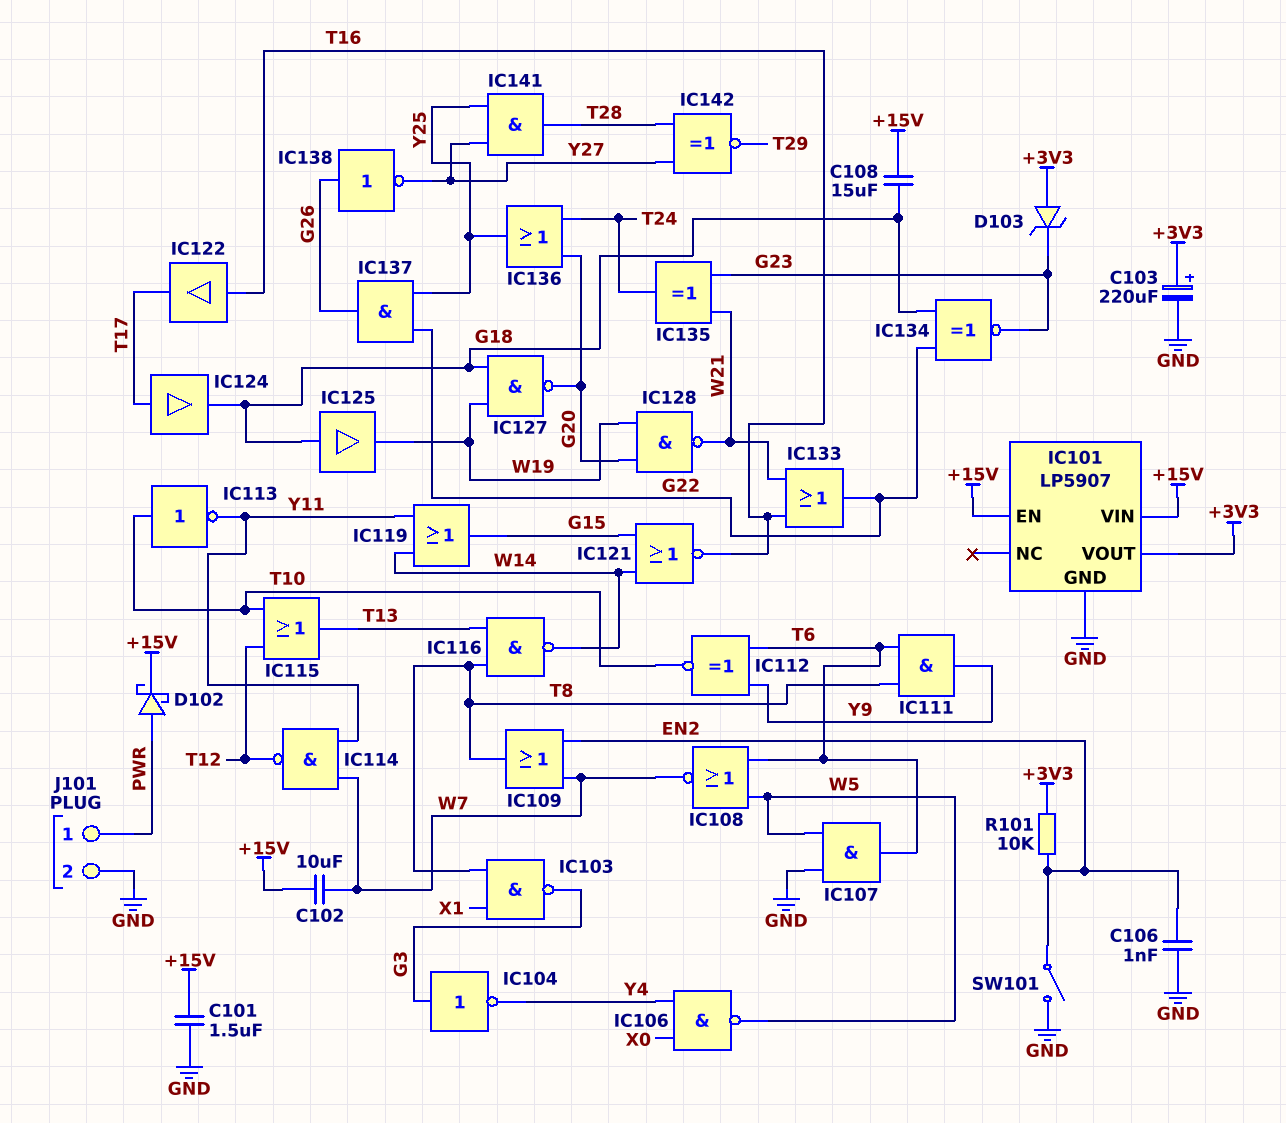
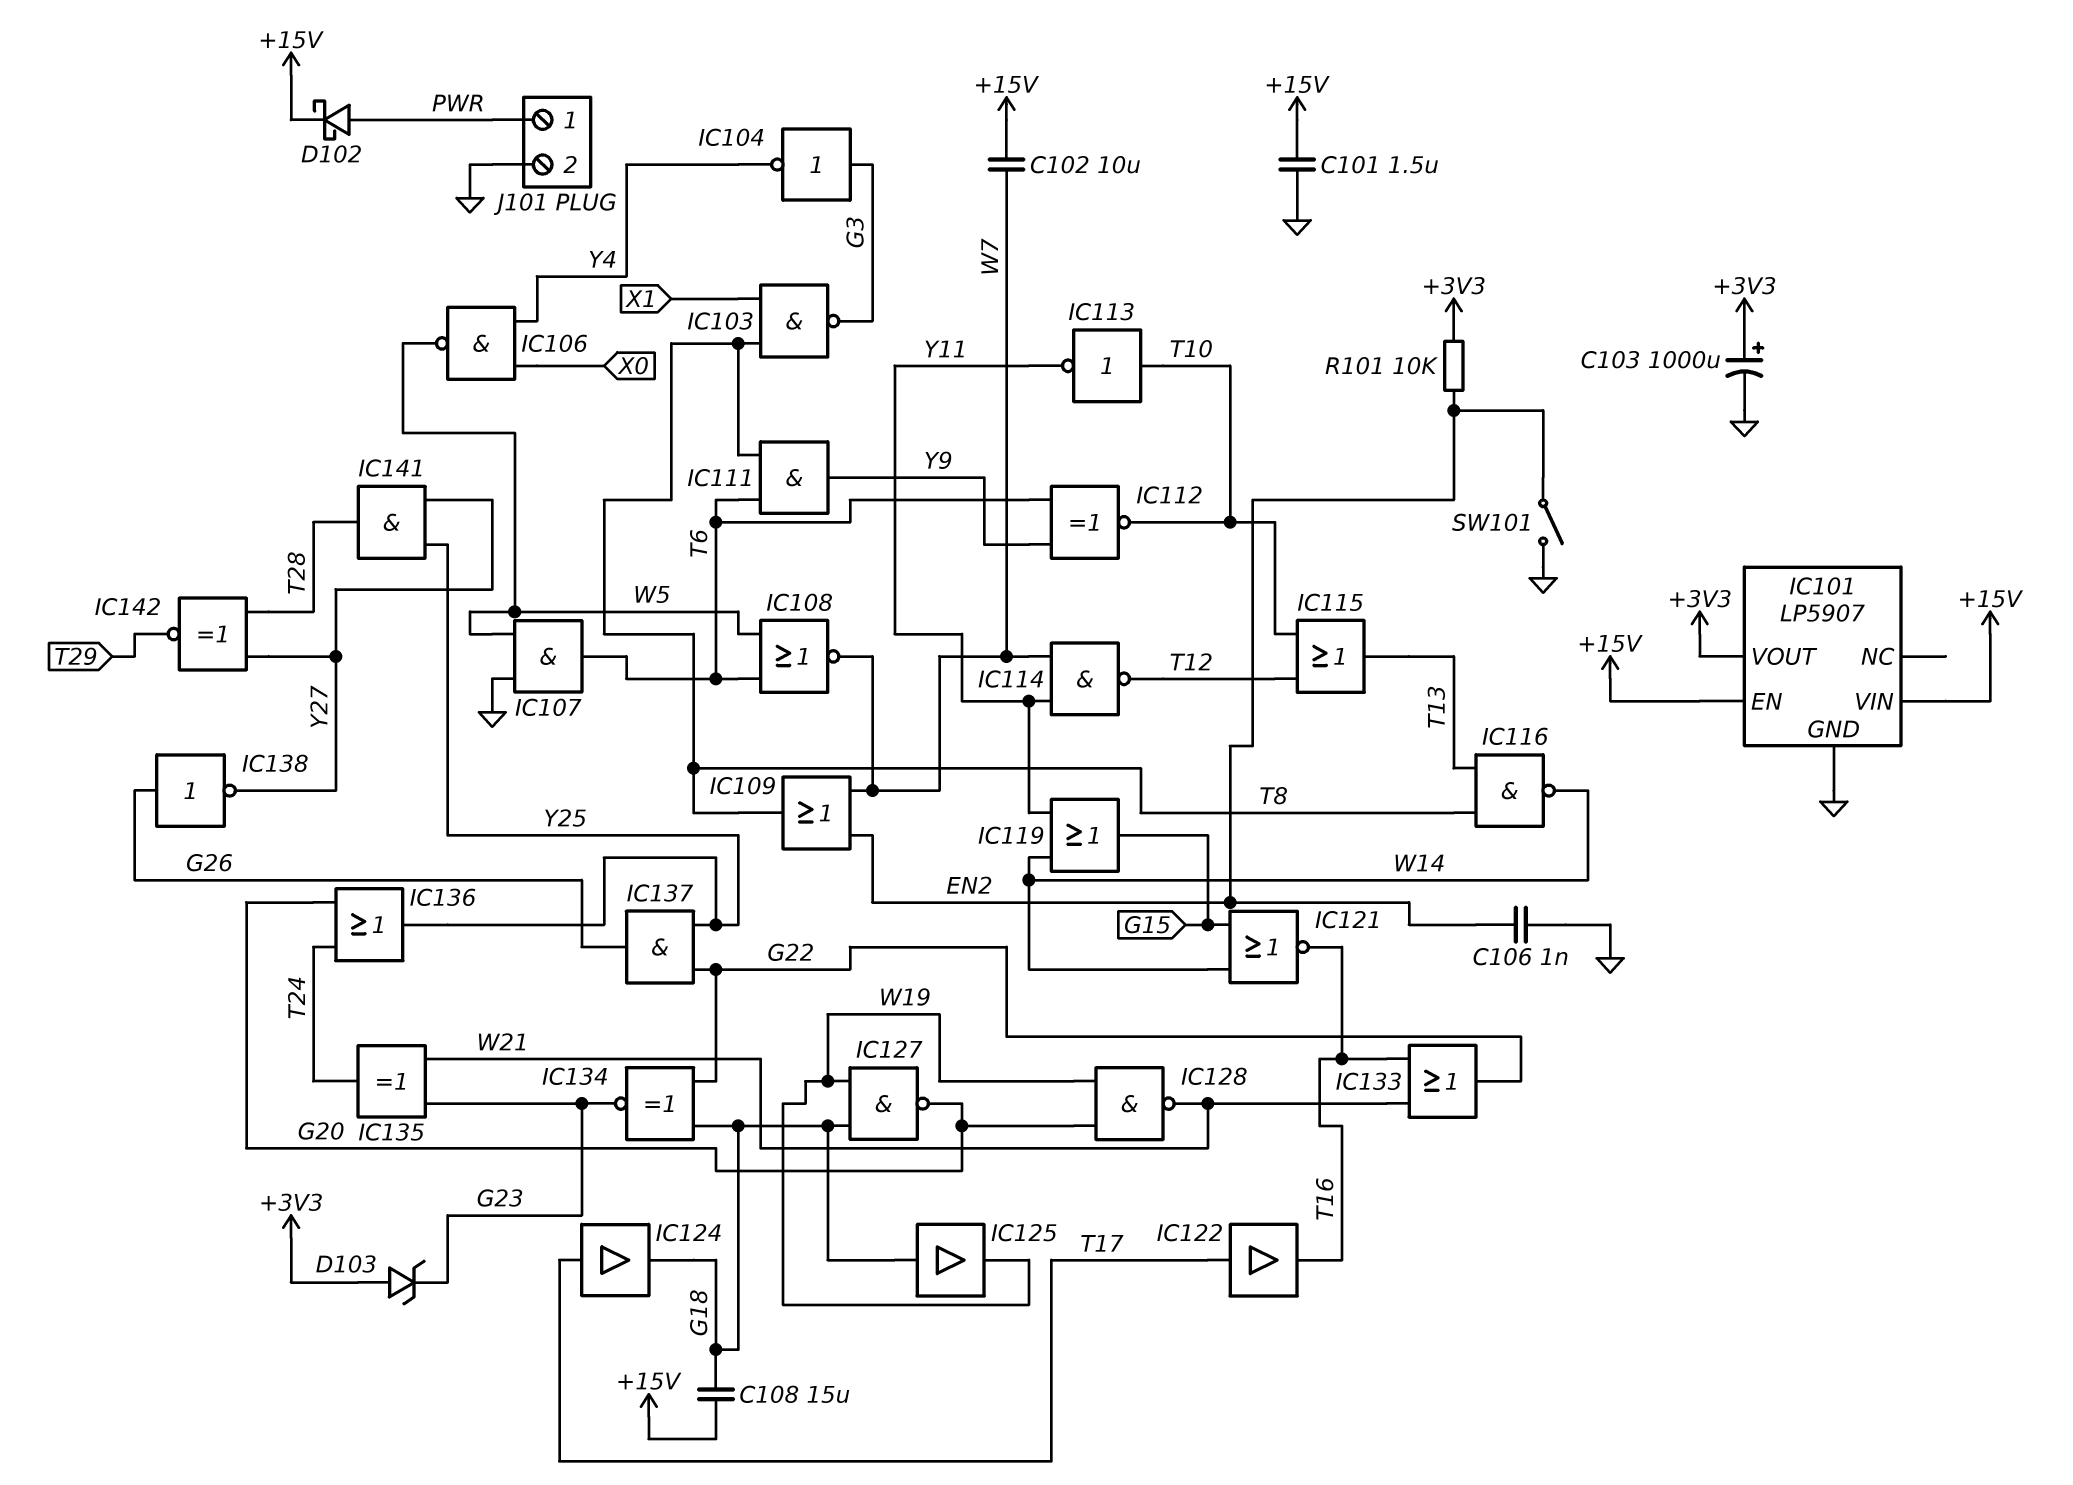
C103: 220uF (plus +3V3, minus GND) -> 1000uF (plus +3V3, minus GND)
IC122: buffer (in T16, out T17) -> buffer (in T17, out T16)

